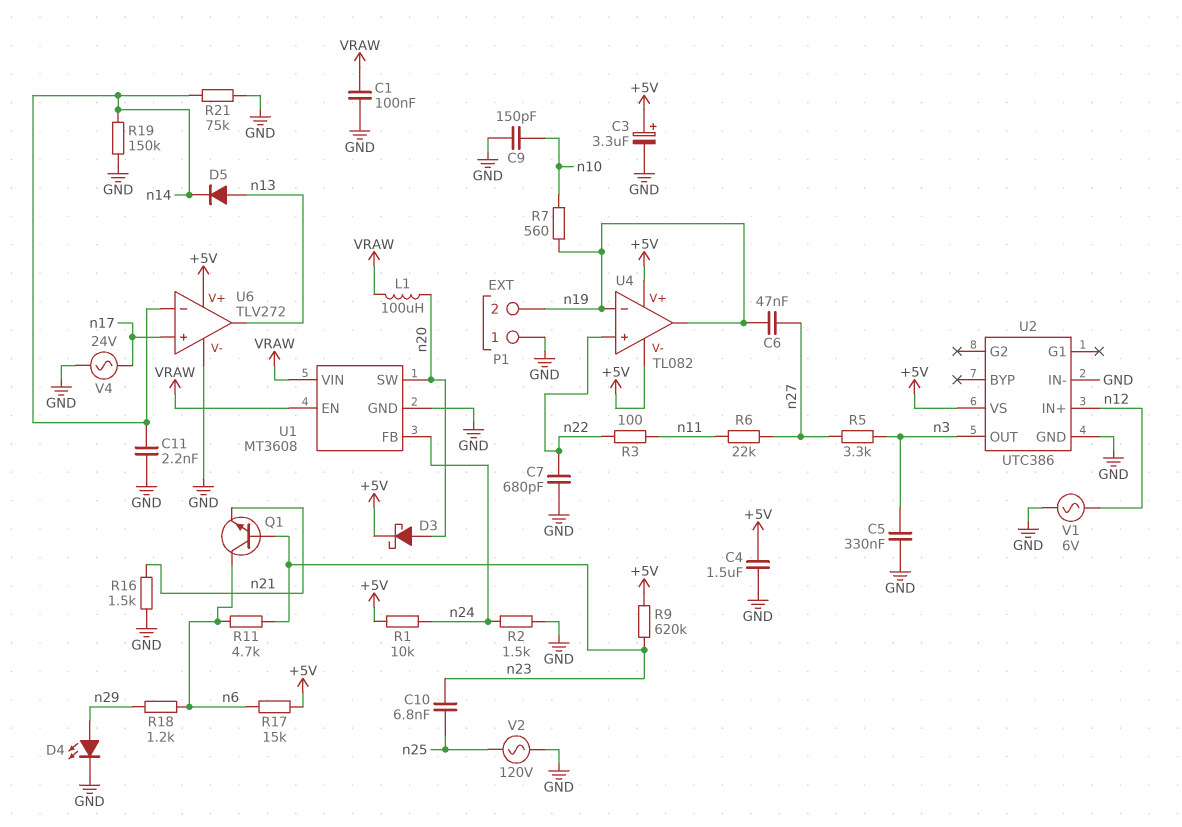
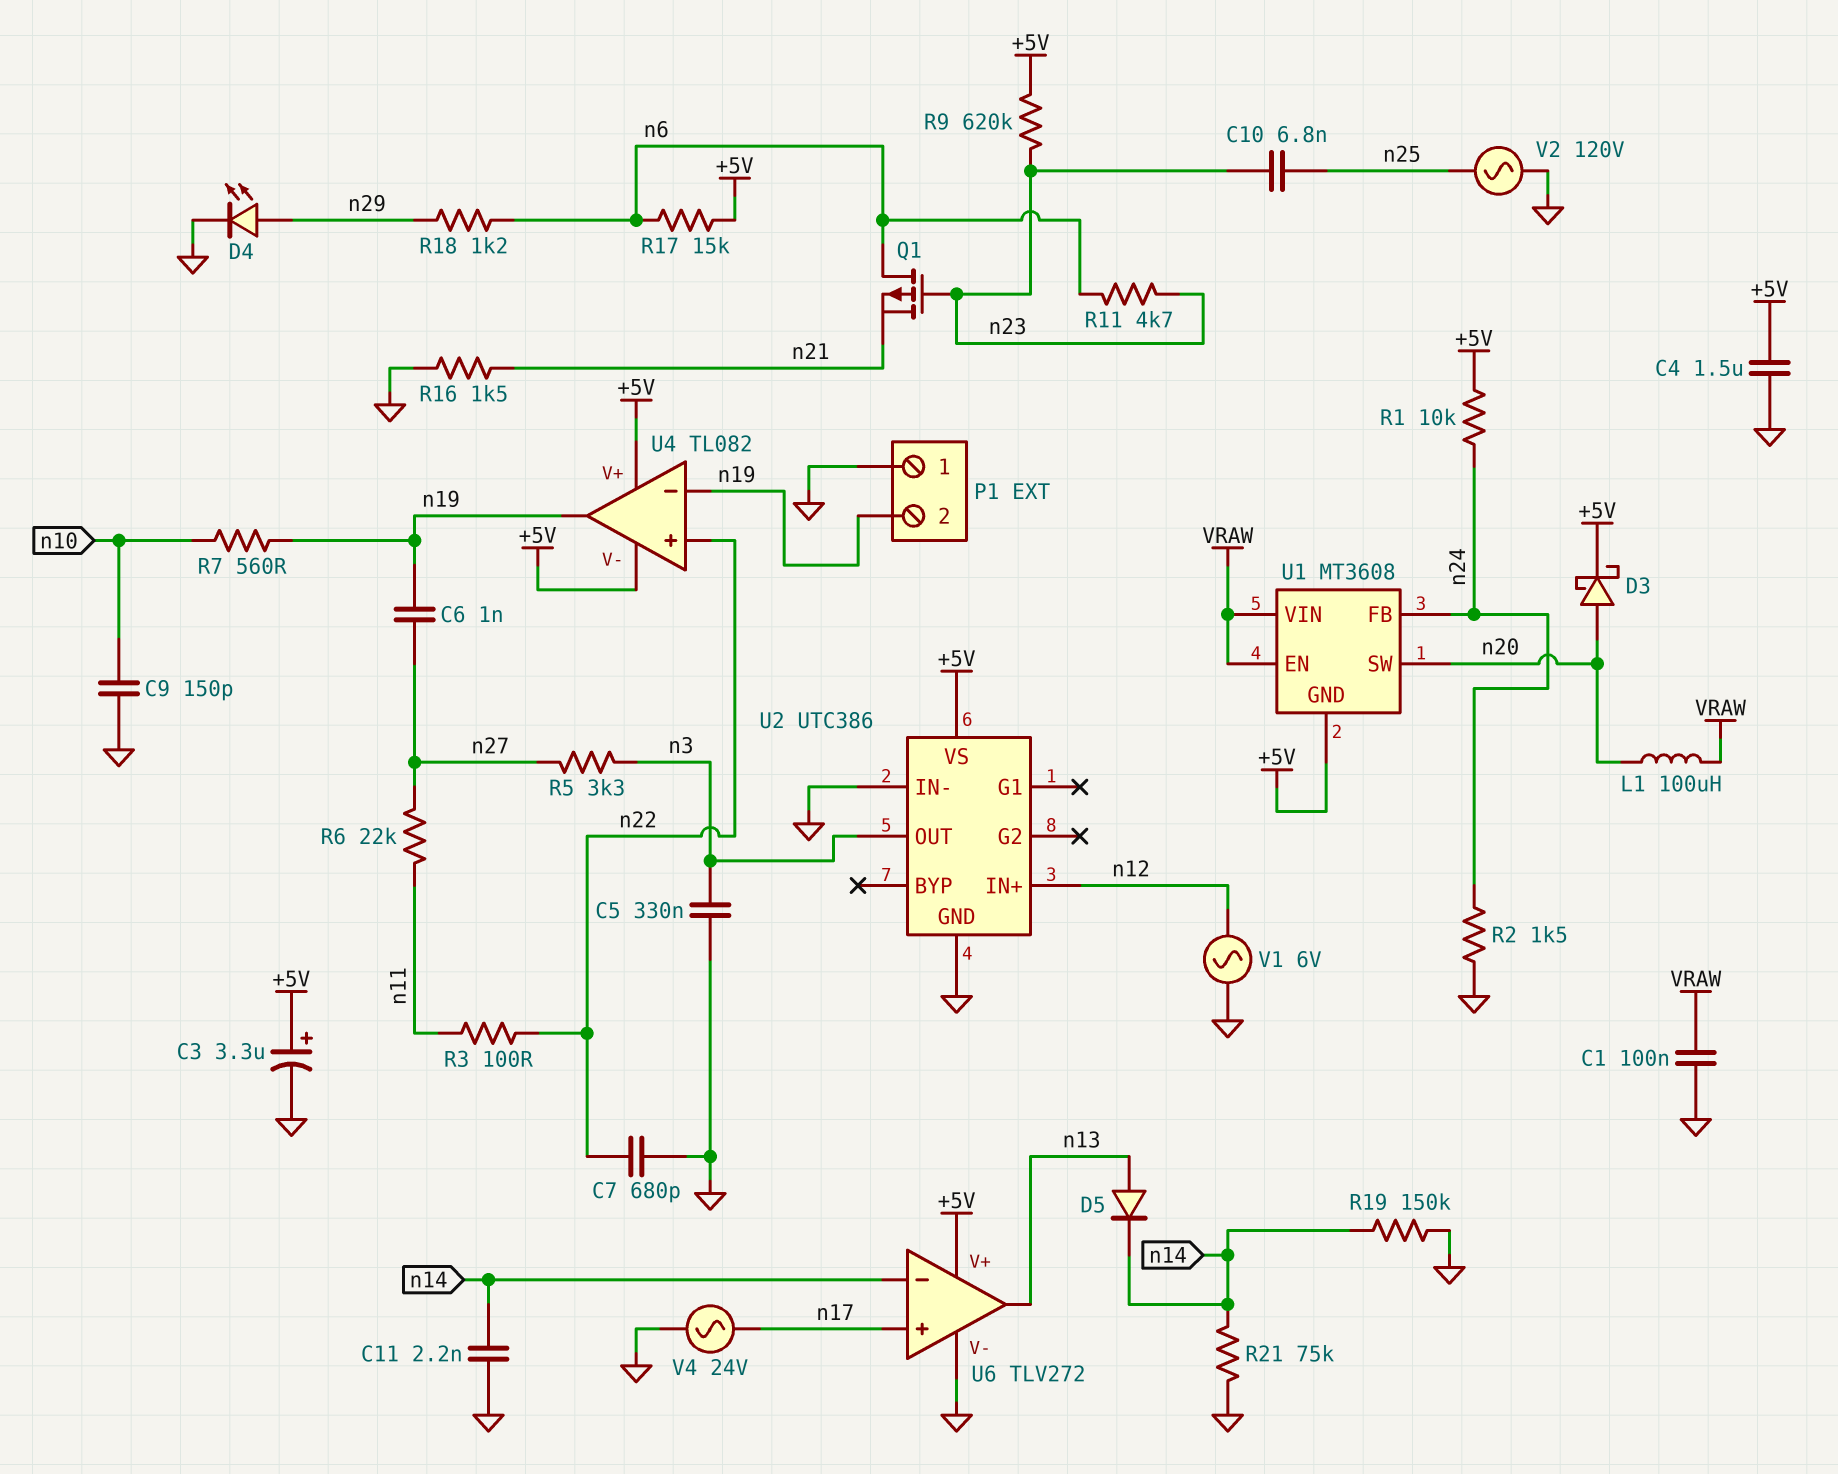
C6: 47nF (n19, n27) -> 1nF (n19, n27)
Q1: NPN (B n23, C n6, E n21) -> PMOS (G n23, D n6, S n21)
U1 pin GND: GND -> +5V

